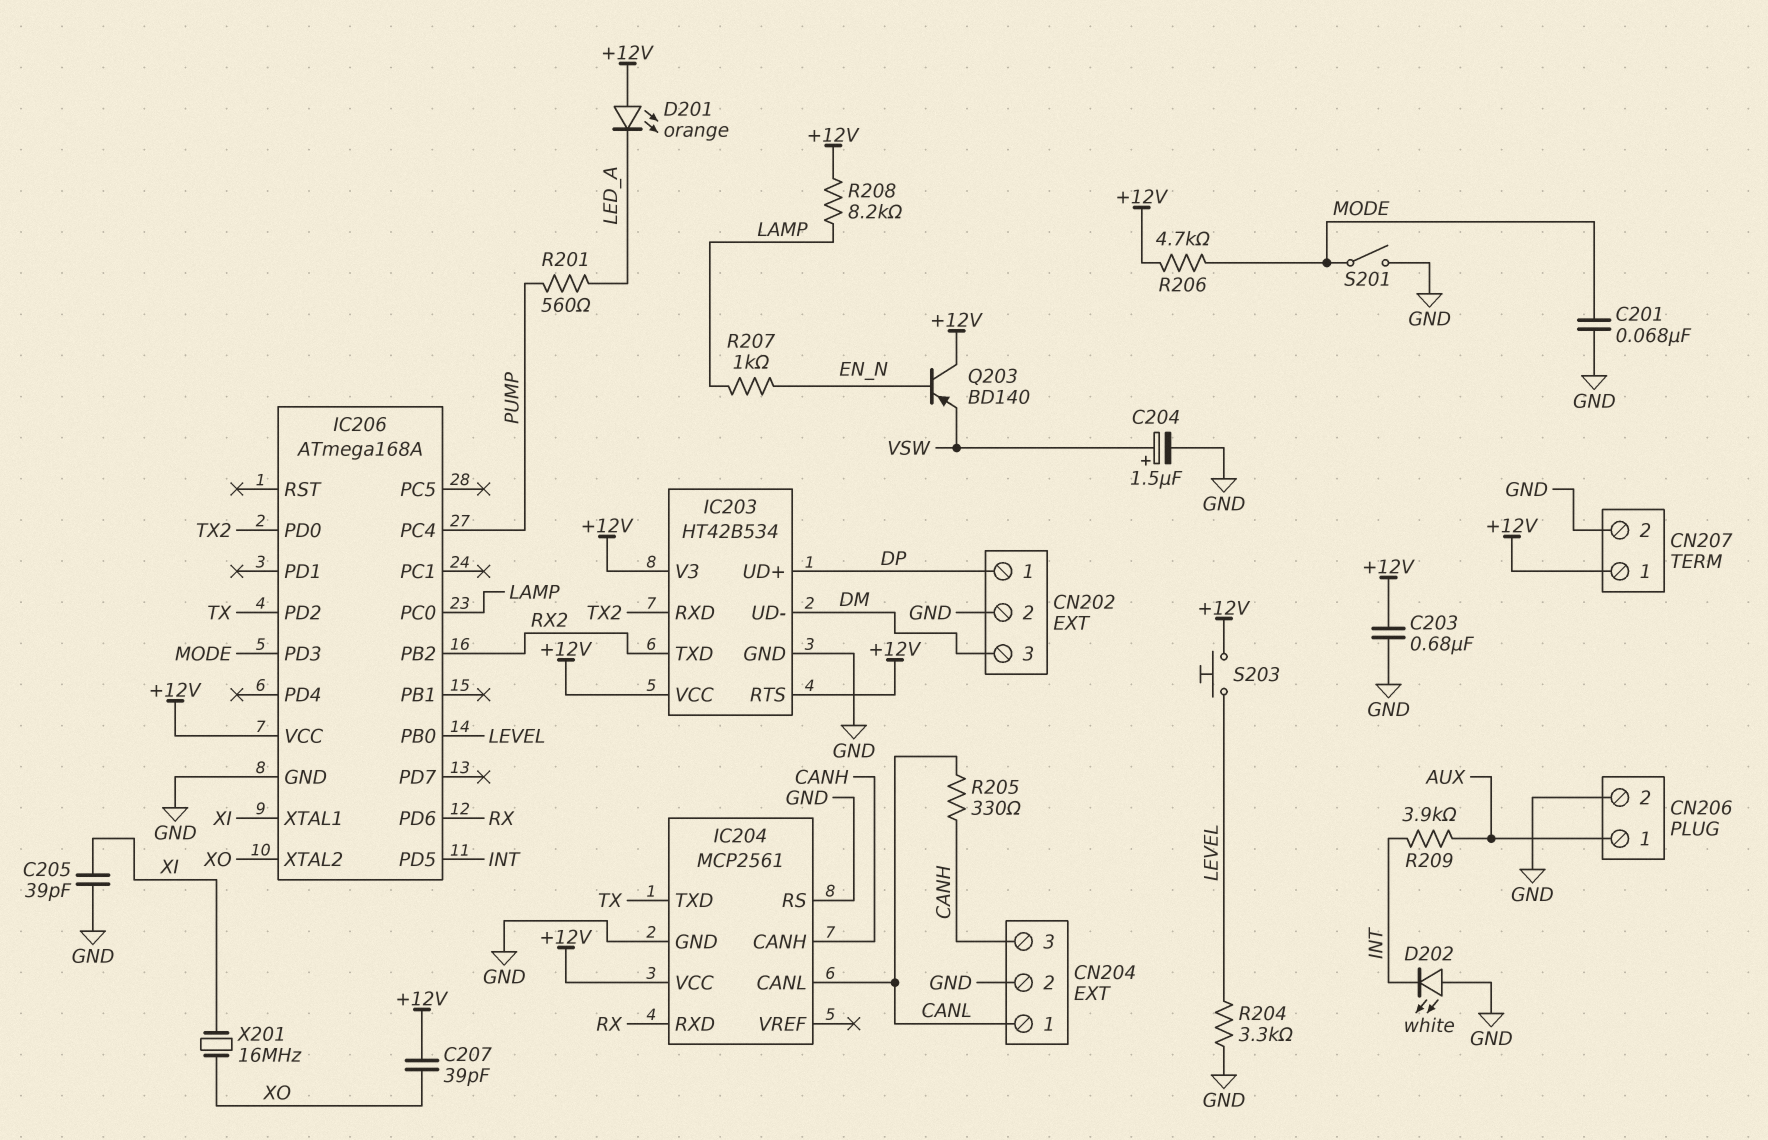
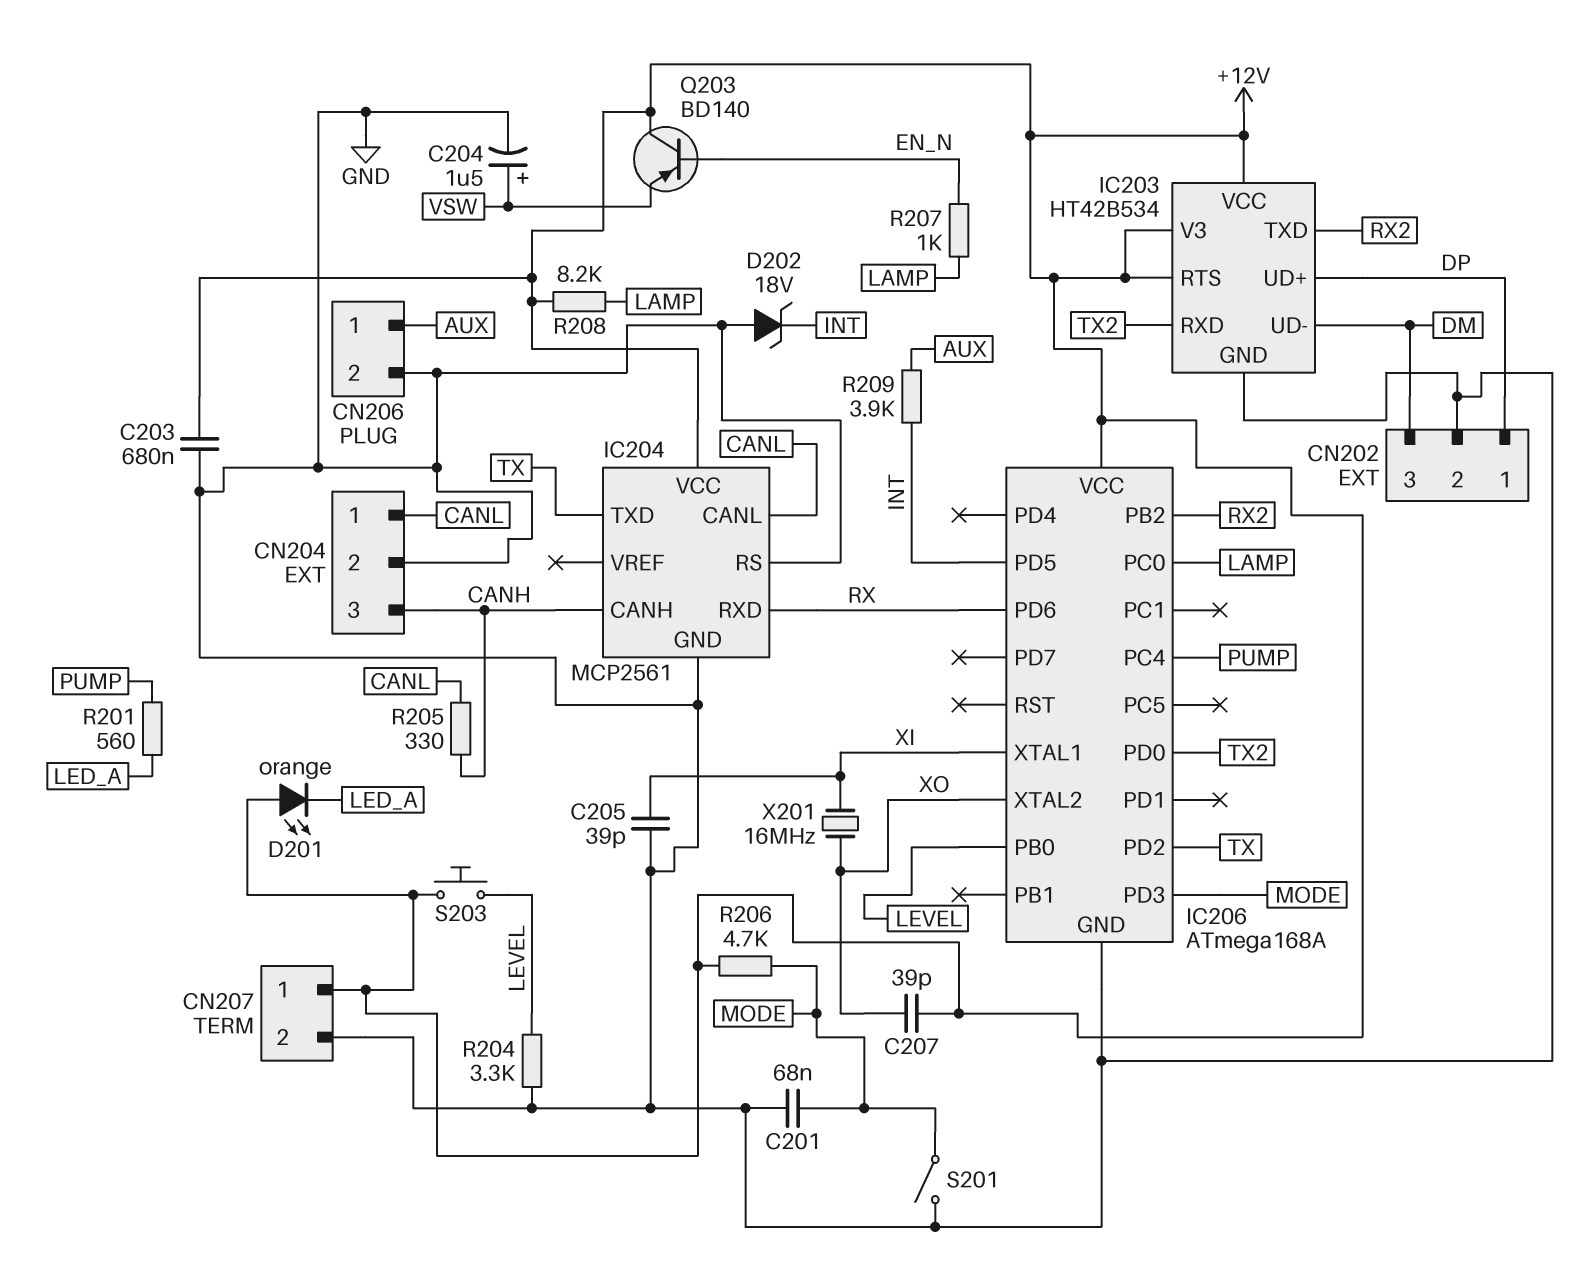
D202: LED white (A GND, K INT) -> zener 18V (A GND, K INT)

